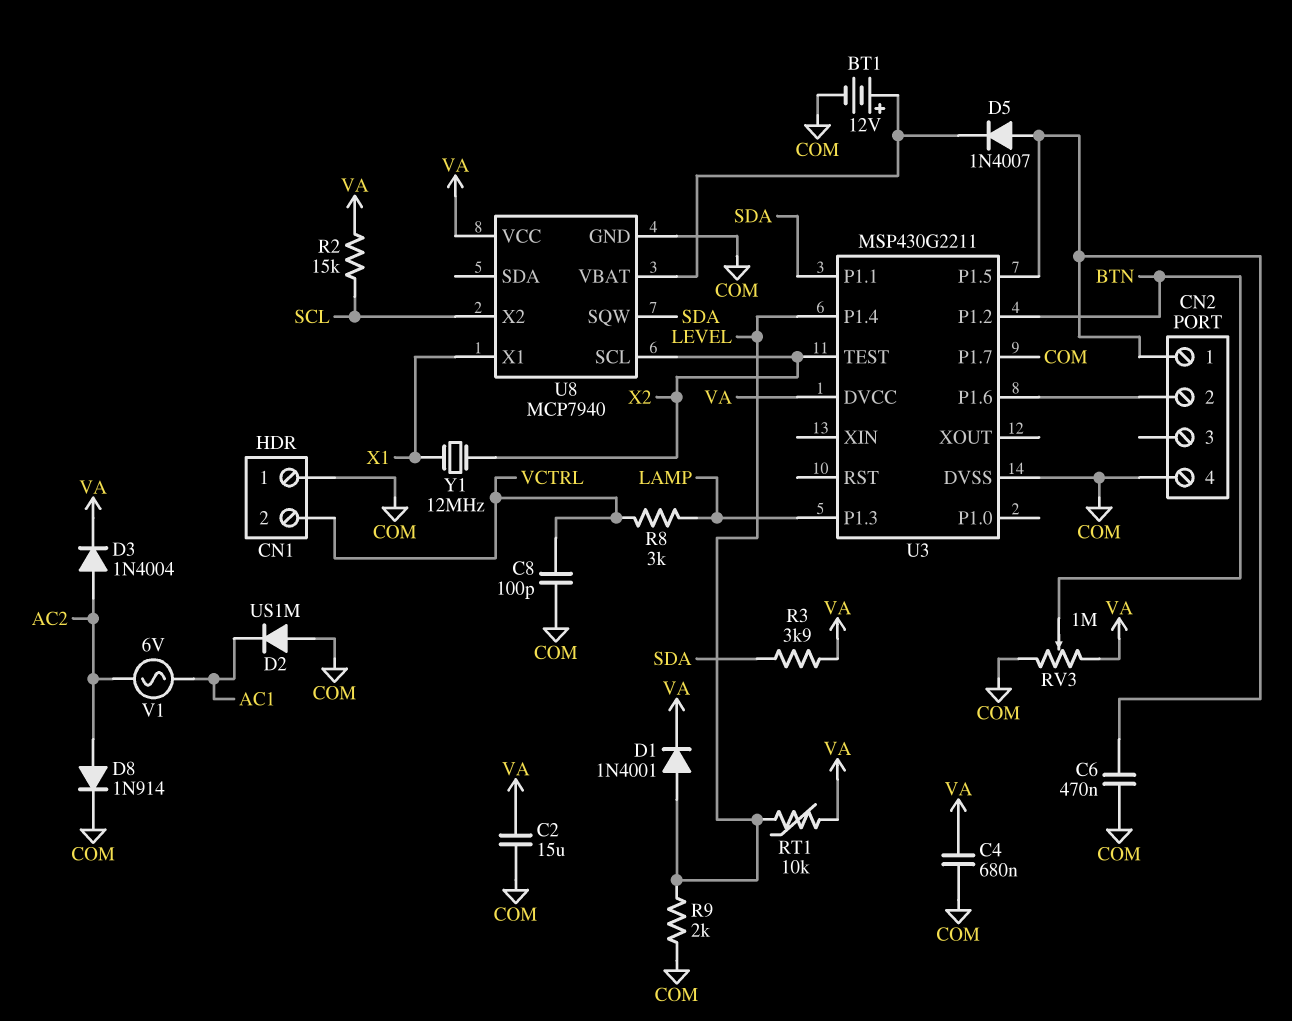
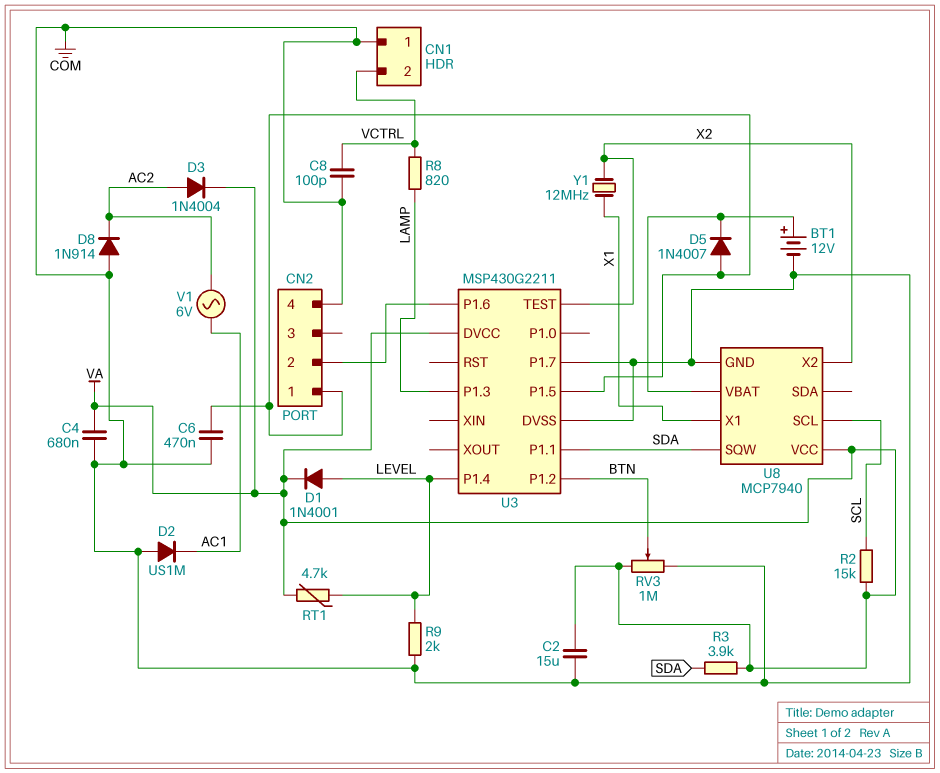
D8: diode 1N914 (A AC2, K COM) -> diode 1N914 (A COM, K AC2)
R8: 3k (LAMP, VCTRL) -> 820 (LAMP, VCTRL)
RT1: 10k (LEVEL, VA) -> 4.7k (LEVEL, VA)
U8 pin SCL: X2 -> SCL
U8 pin X2: SCL -> X2

